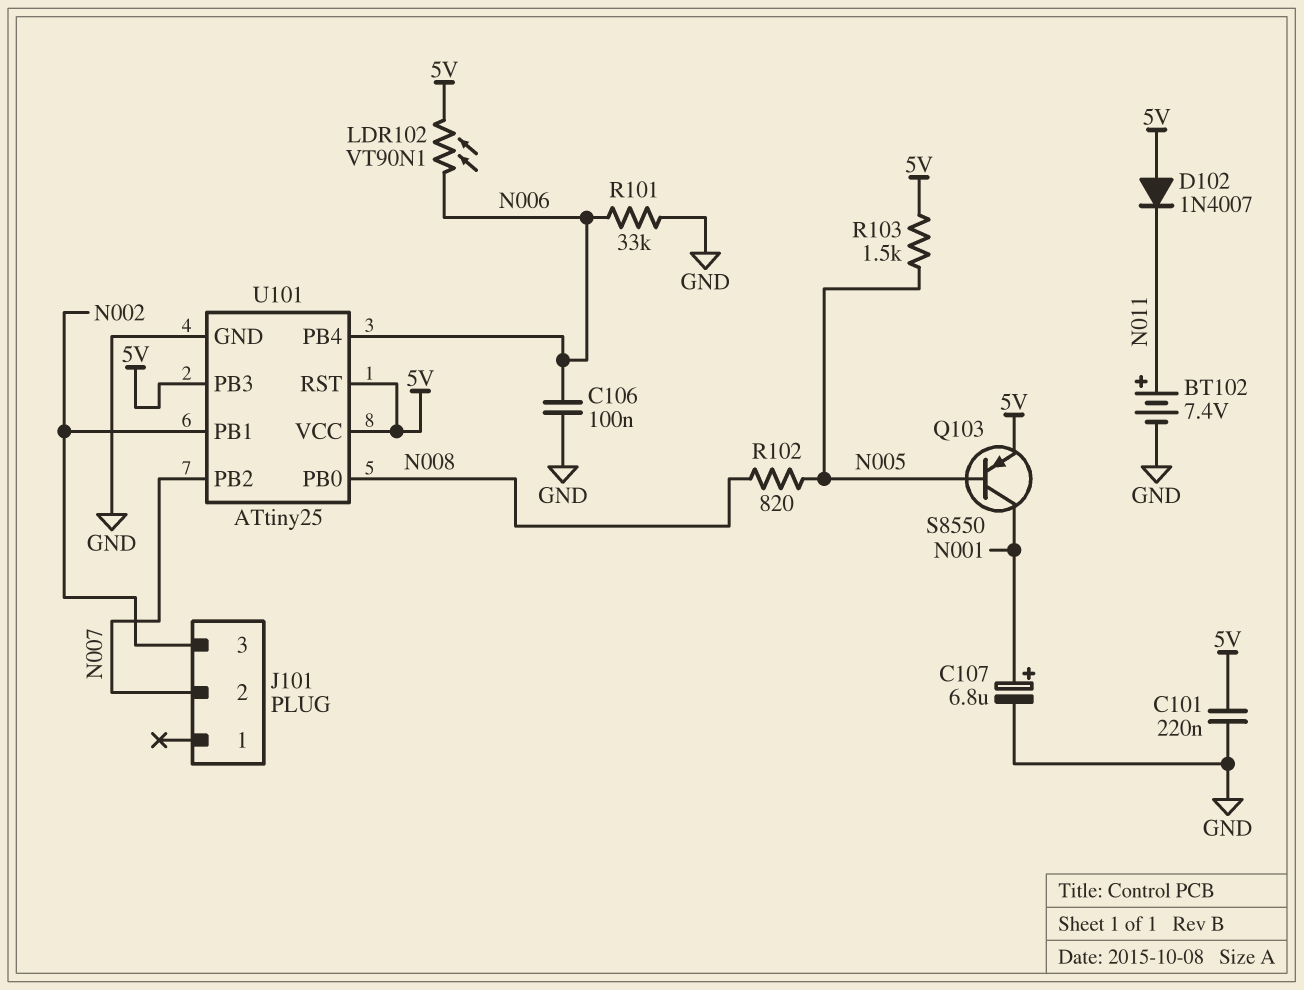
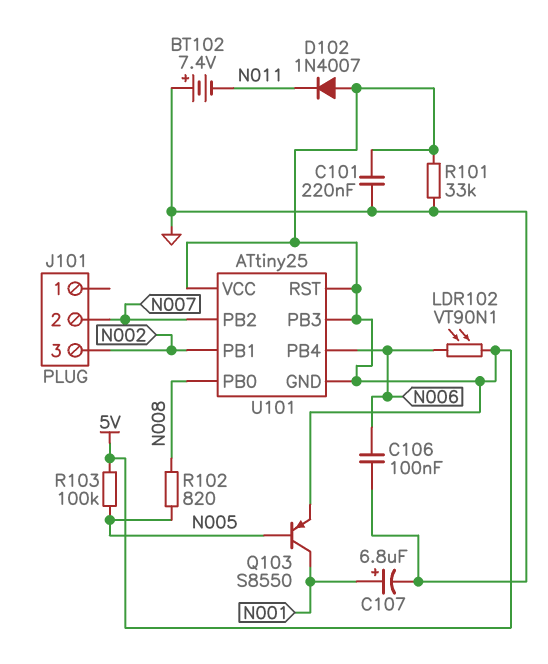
BT102: 7.4V (plus N011, minus GND) -> 7.4V (plus GND, minus N011)
R101: 33k (GND, N006) -> 33k (5V, GND)
R103: 1.5k (5V, N005) -> 100k (5V, N005)
U101 pin GND: GND -> 5V

